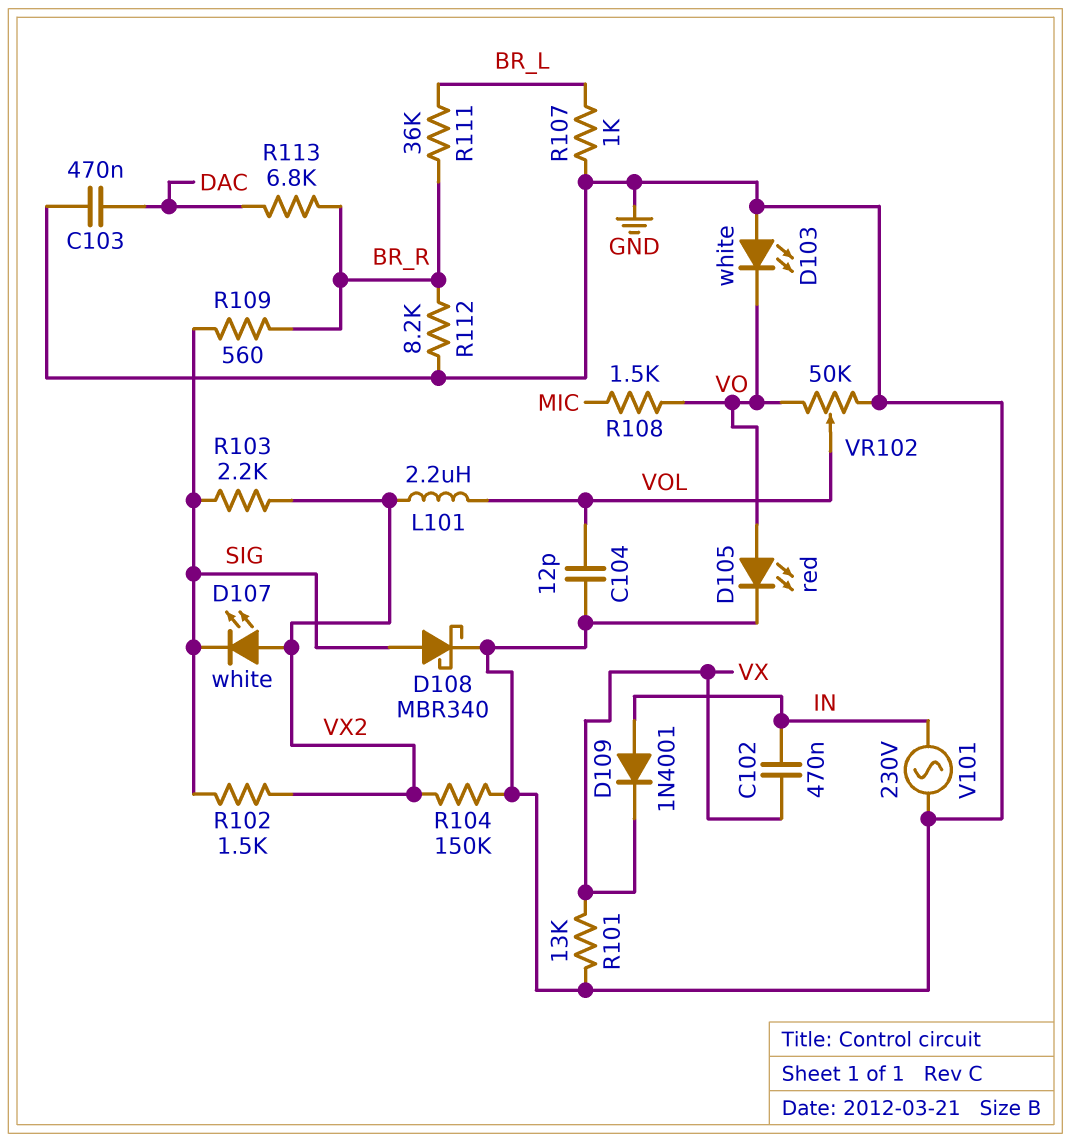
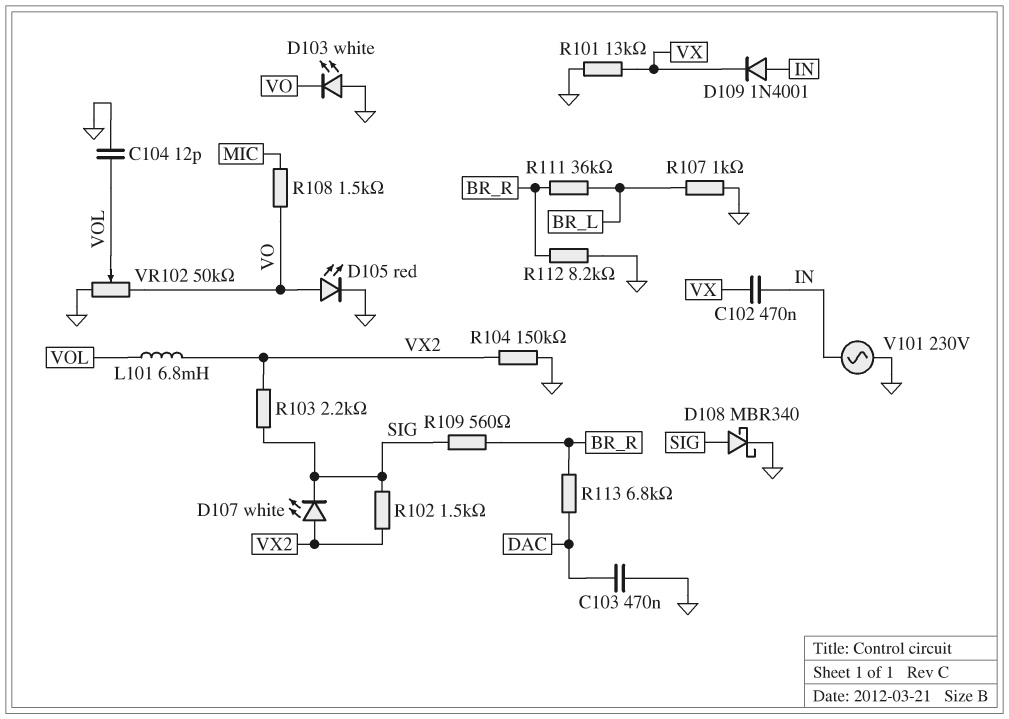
L101: 2.2uH (VOL, VX2) -> 6.8mH (VOL, VX2)

